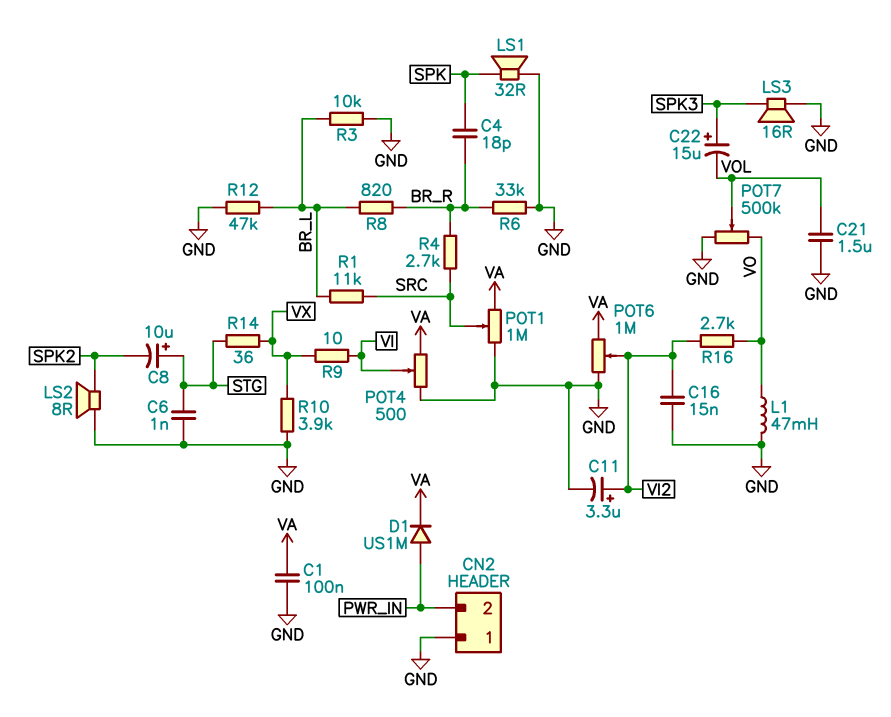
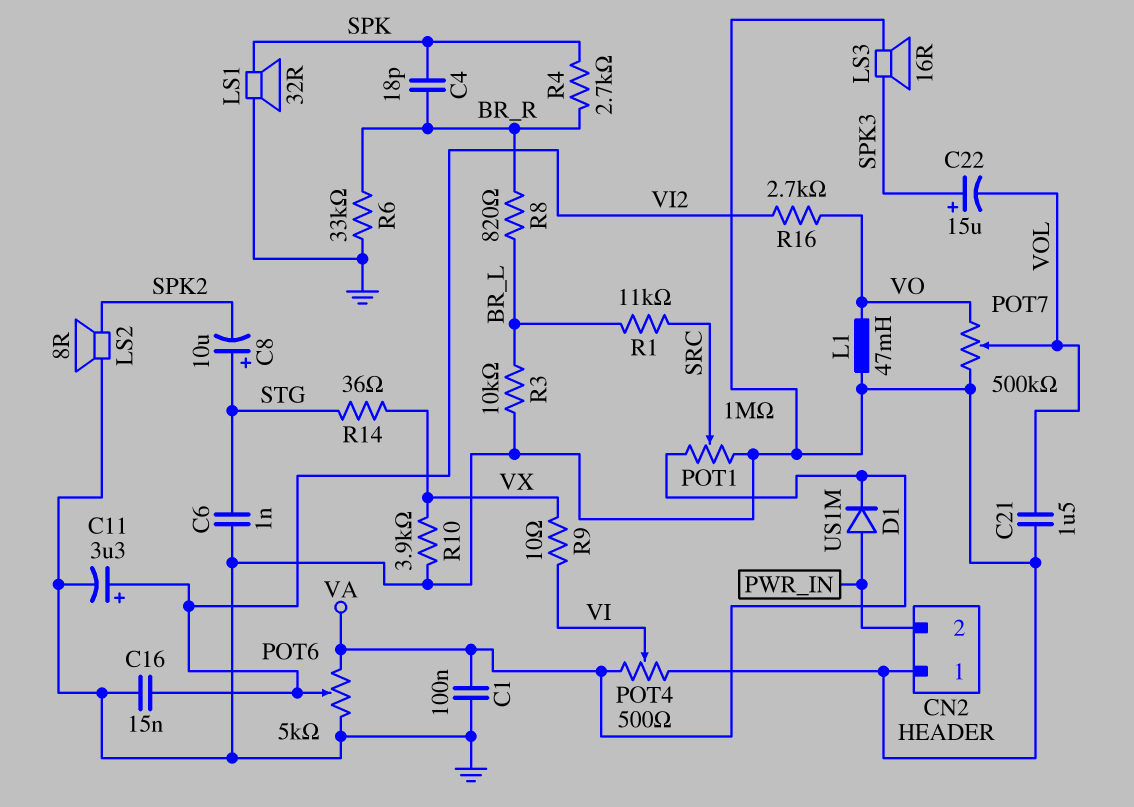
POT6: 1M (GND, VA, wiper VI2) -> 5k (GND, VA, wiper VI2)
R4: 2.7k (BR_R, SRC) -> 2.7k (BR_R, SPK)
R12: 47k (BR_L, GND) -> none

